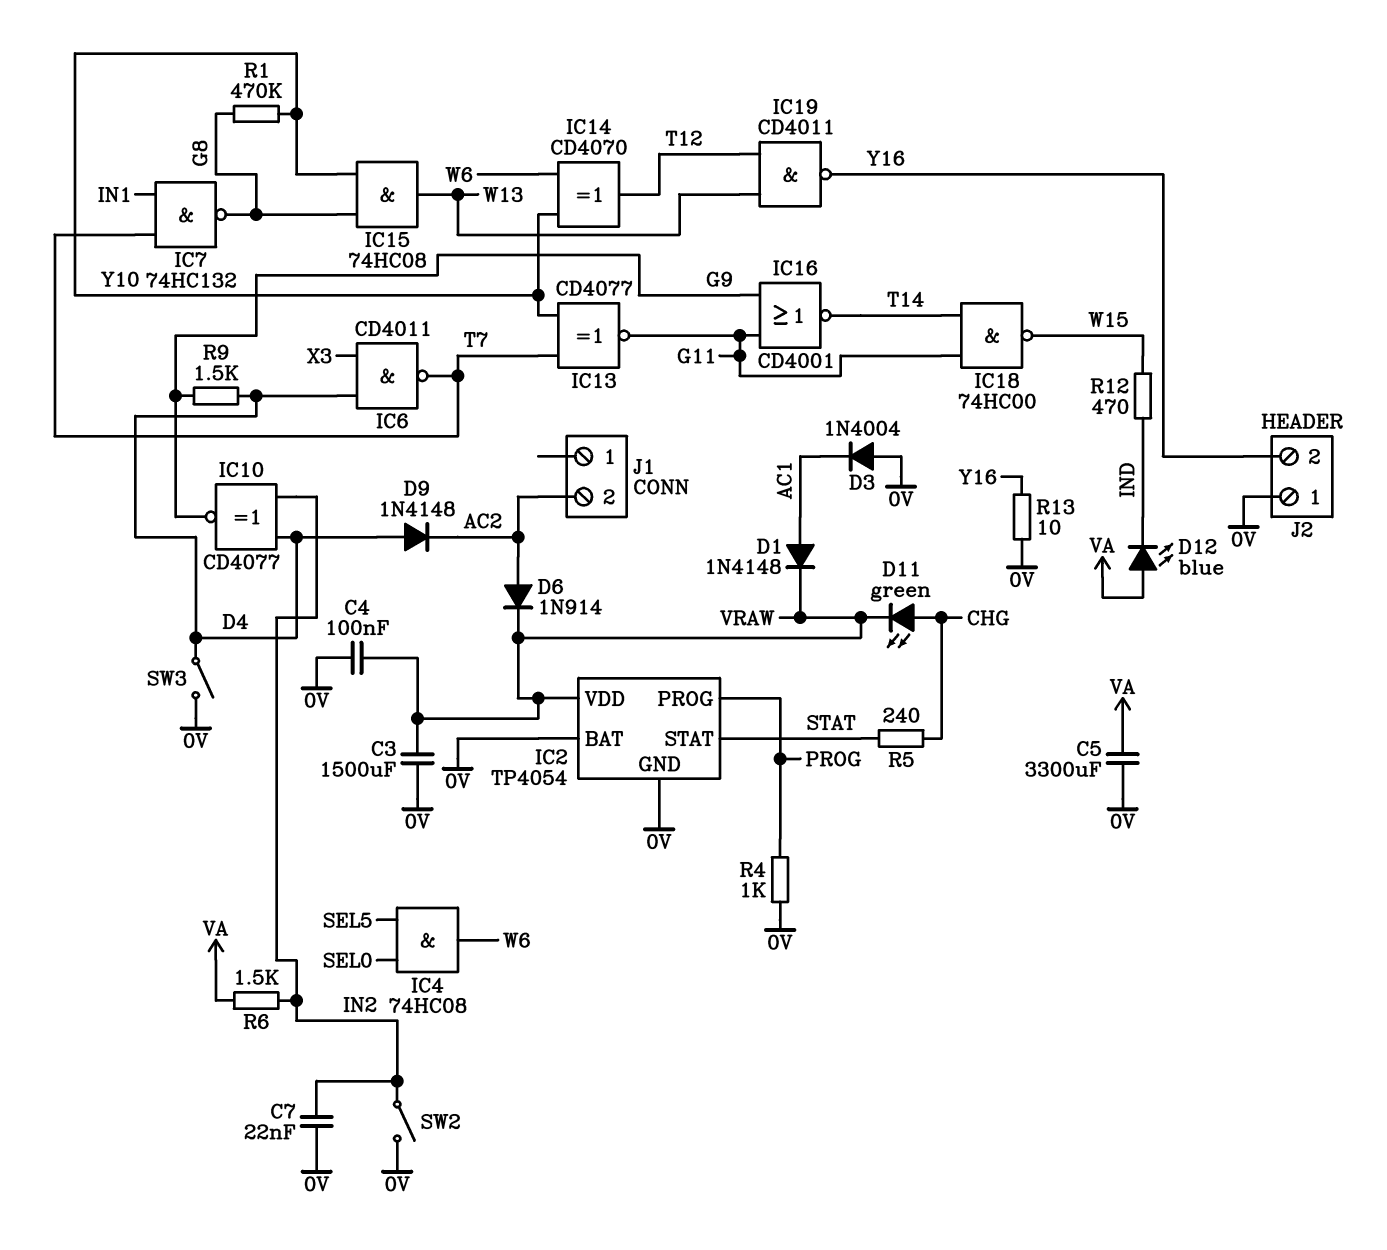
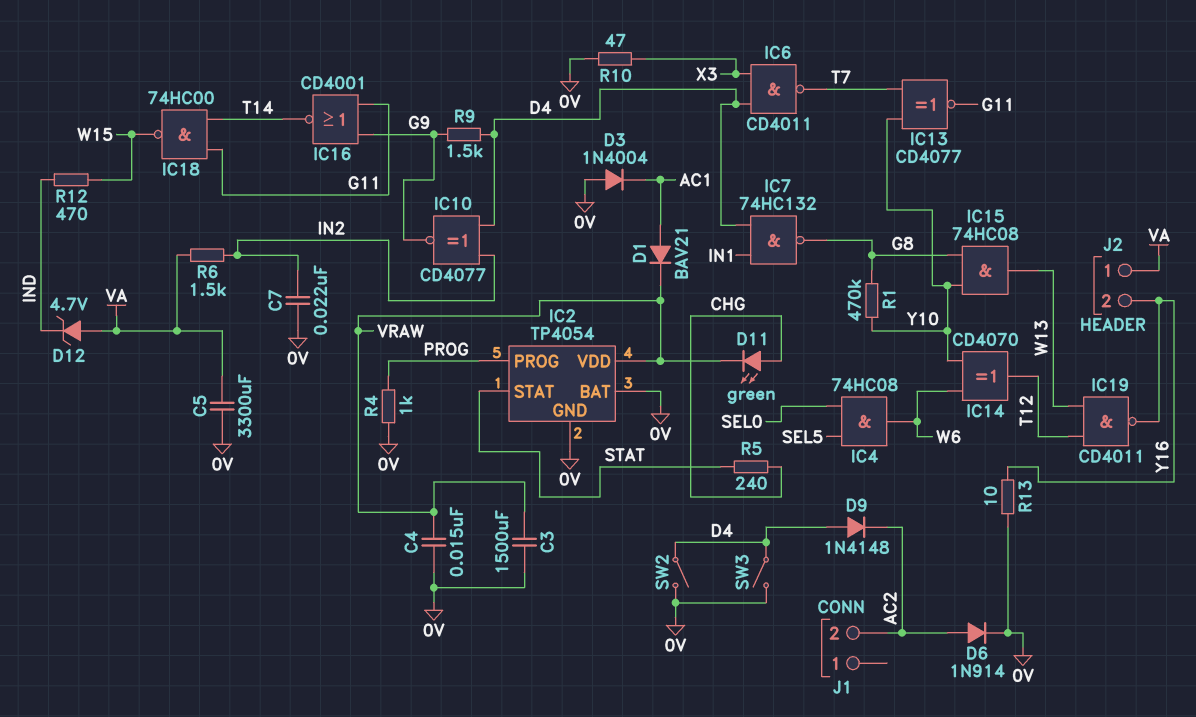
C4: 100nF (0V, VRAW) -> 15nF (0V, VRAW)
D1: diode 1N4148 (A AC1, K VRAW) -> diode BAV21 (A AC1, K VRAW)
D6: diode 1N914 (A AC2, K VRAW) -> diode 1N914 (A AC2, K 0V)
D12: LED blue (A VA, K IND) -> zener 4.7V (A VA, K IND)
IC7: NAND 74HC132 (in IN1, in T7, out G8) -> NAND 74HC132 (in D4, in IN1, out G8)
J2 pin 1: 0V -> VA
R10: none -> 47 (0V, X3)
SW2: switch (0V, IN2) -> switch (0V, D4)

